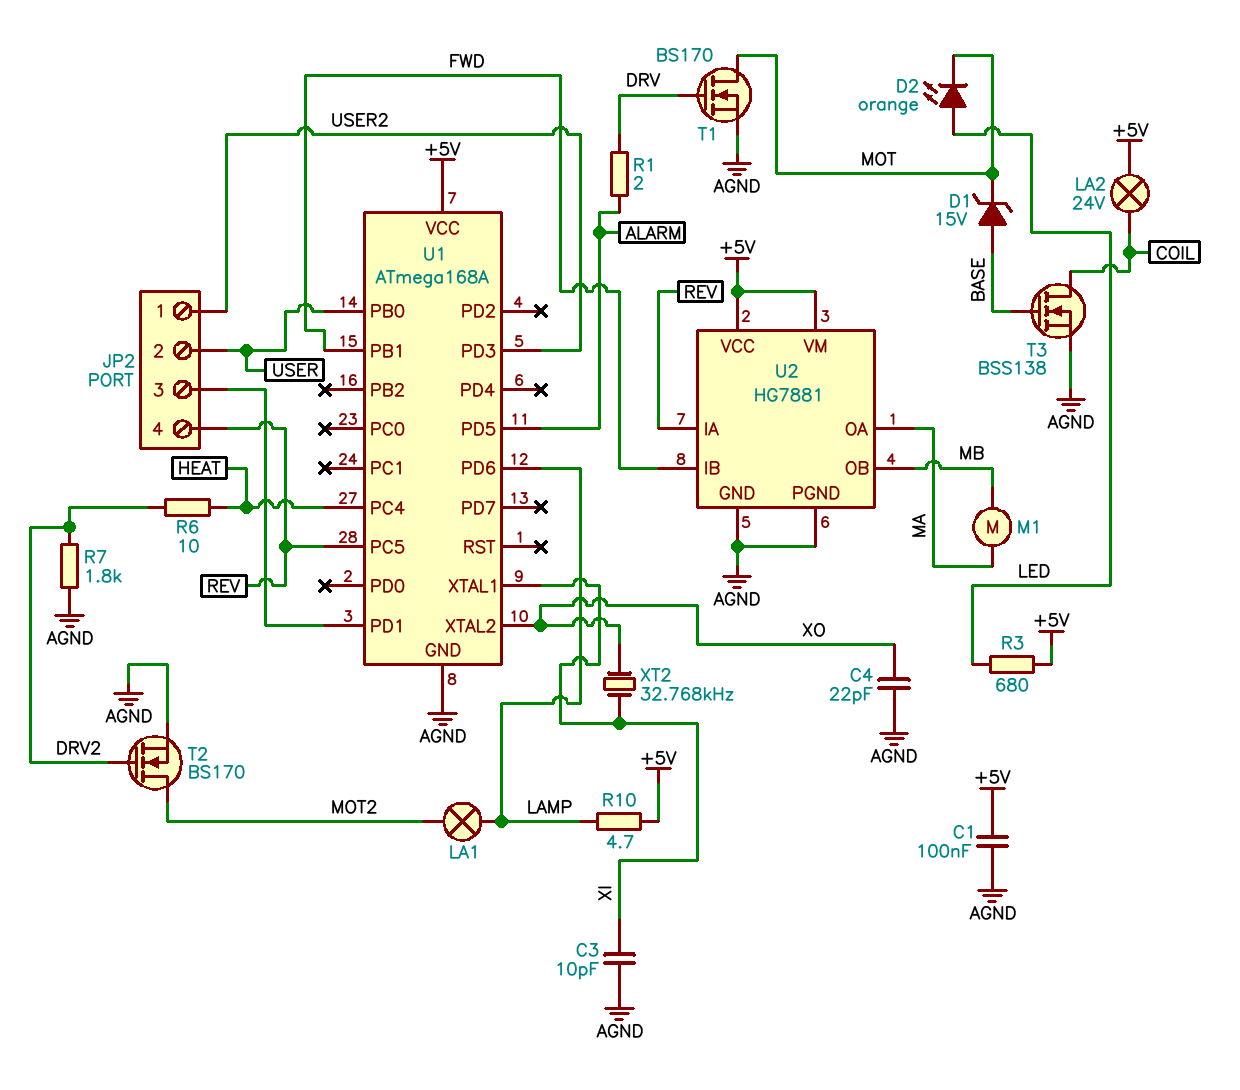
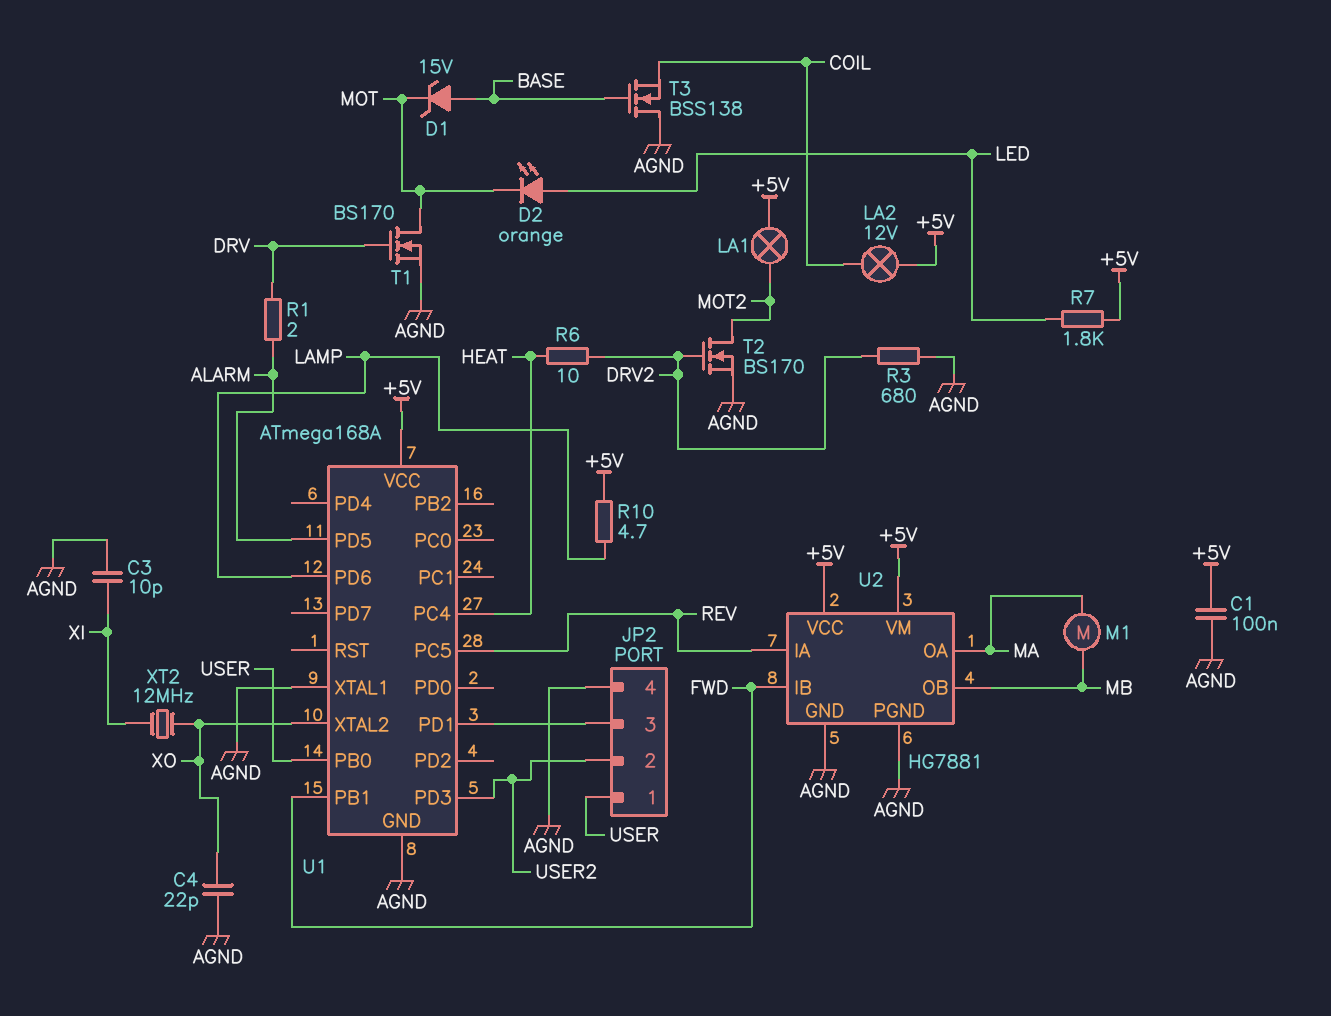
JP2 pin 1: USER2 -> USER
JP2 pin 2: USER -> USER2
JP2 pin 4: REV -> AGND
LA1: lamp (LAMP, MOT2) -> lamp (+5V, MOT2)
LA2: lamp 24V (+5V, COIL) -> lamp 12V (+5V, COIL)
R3: 680 (+5V, LED) -> 680 (AGND, DRV2)
R7: 1.8k (AGND, DRV2) -> 1.8k (+5V, LED)
T3: NMOS BSS138 (G BASE, D COIL, S AGND) -> NMOS BSS138 (G BASE, D AGND, S COIL)
U1 pin XTAL1: XI -> AGND
XT2: 32.768kHz (XI, XO) -> 12MHz (XI, XO)

